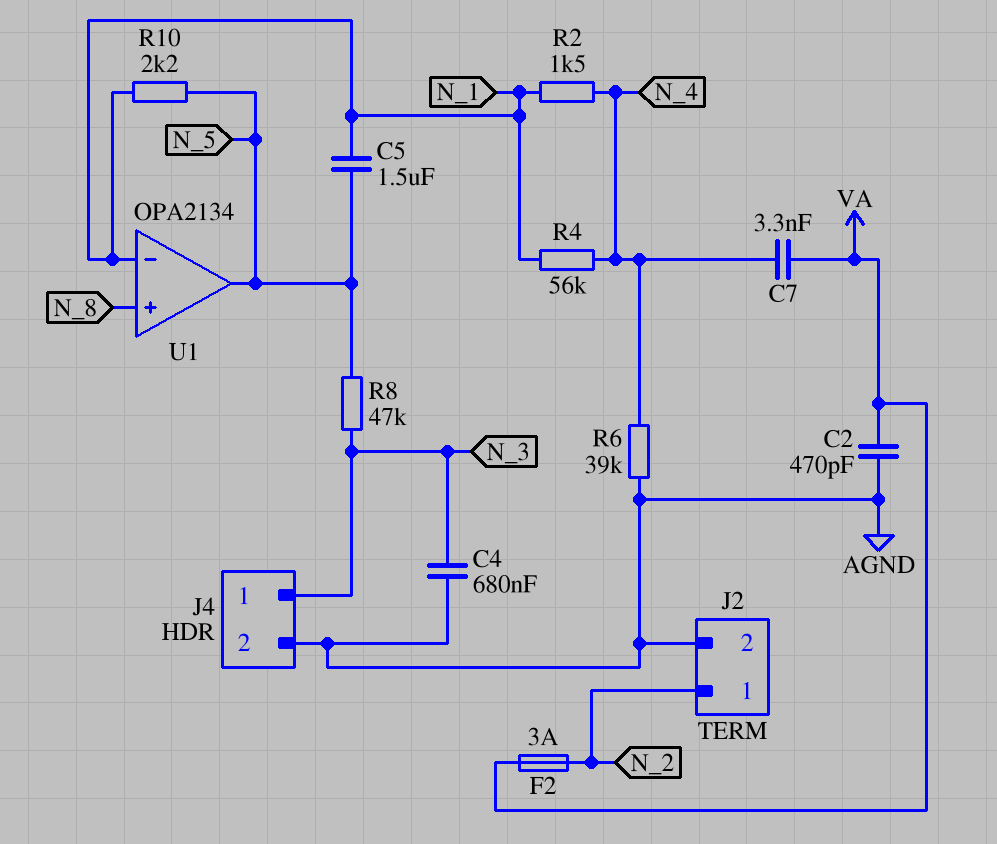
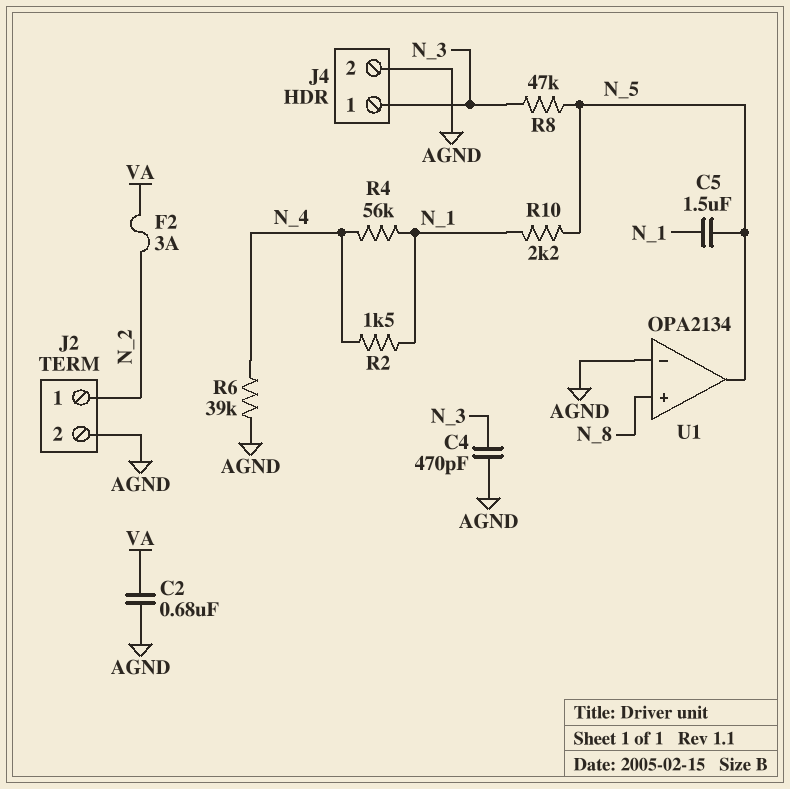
C2: 470pF (AGND, VA) -> 680nF (AGND, VA)
C4: 680nF (AGND, N_3) -> 470pF (AGND, N_3)
C7: 3.3nF (N_4, VA) -> none
U1 pin in-: N_1 -> AGND

